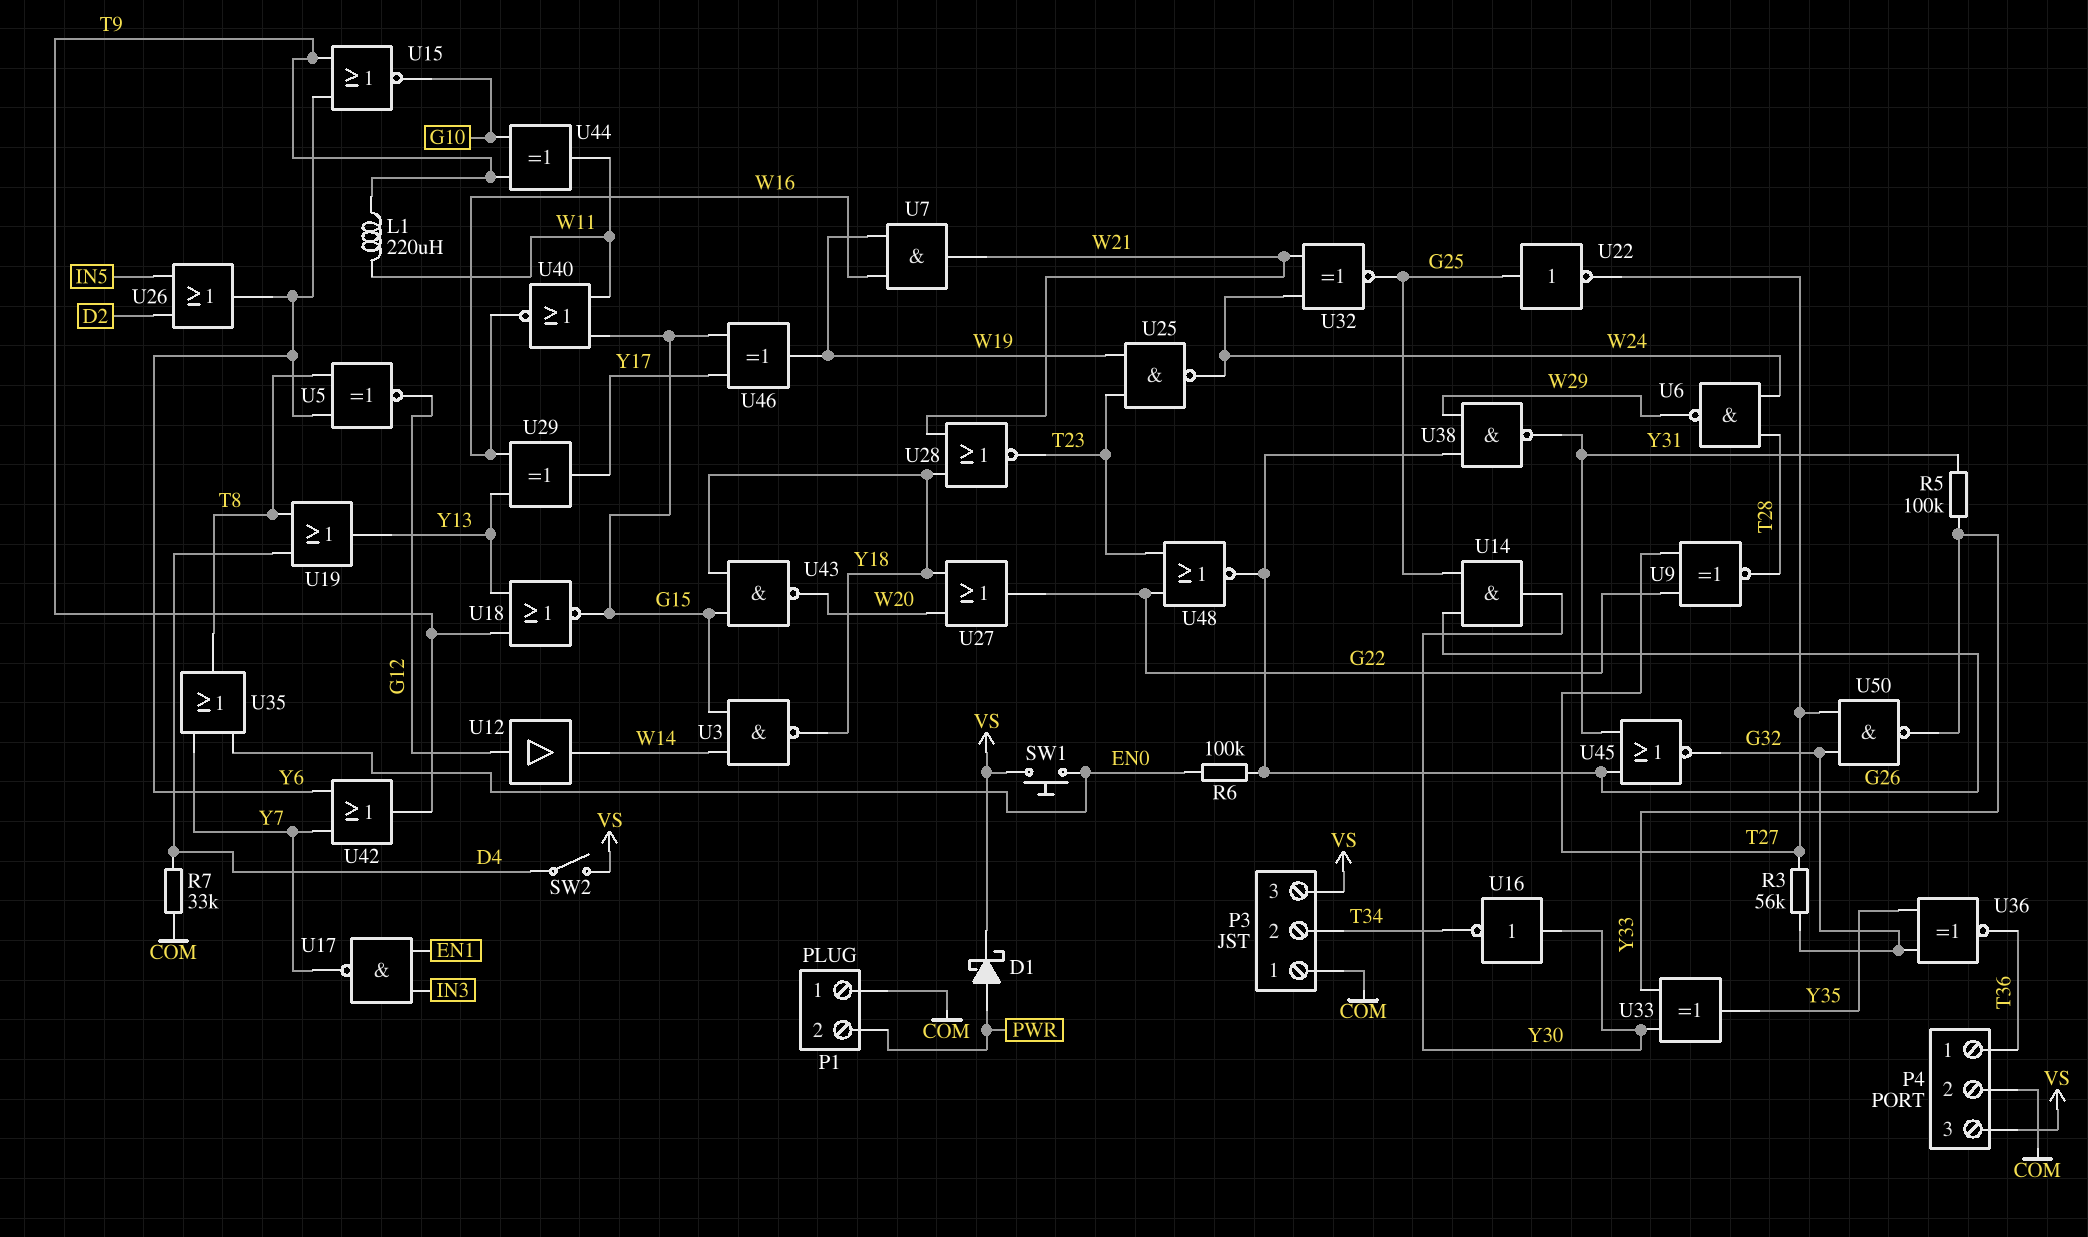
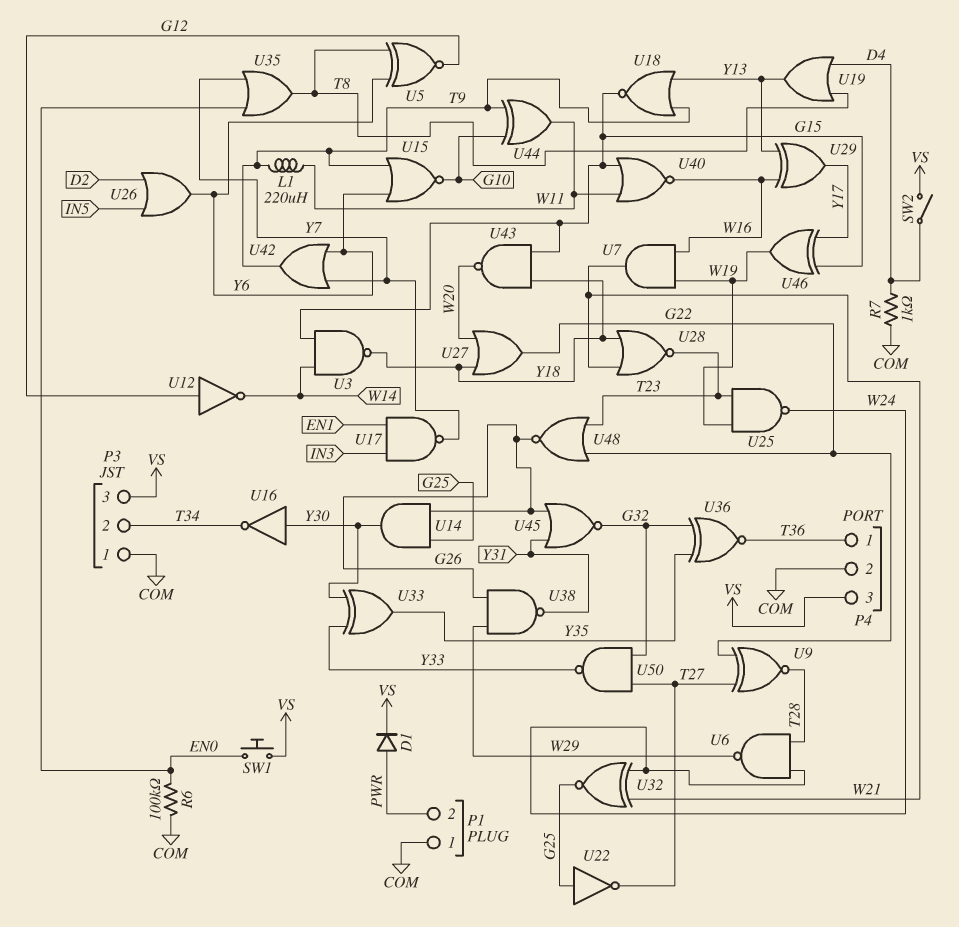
D1: schottky (A PWR, K VS) -> diode (A PWR, K VS)
R3: 56k (G32, T27) -> none
R5: 100k (Y31, Y33) -> none
R6: 100k (EN0, G26) -> 100k (COM, EN0)
R7: 33k (COM, D4) -> 1k (COM, D4)
U12: buffer (in G12, out W14) -> NOT (in G12, out W14)

